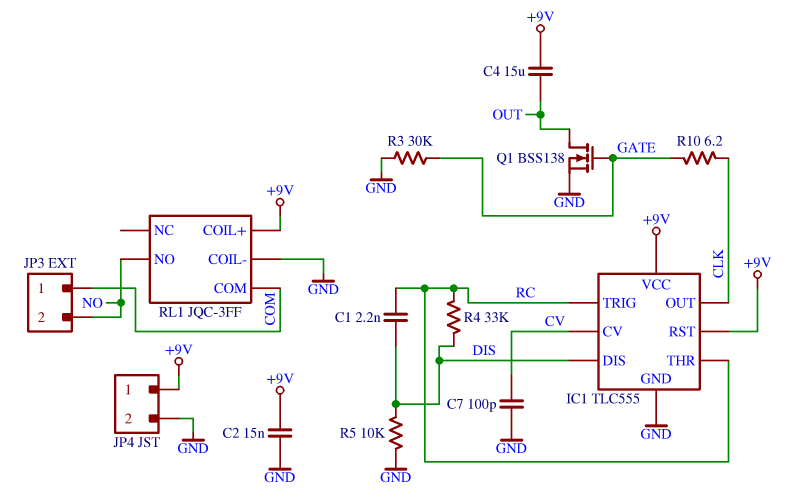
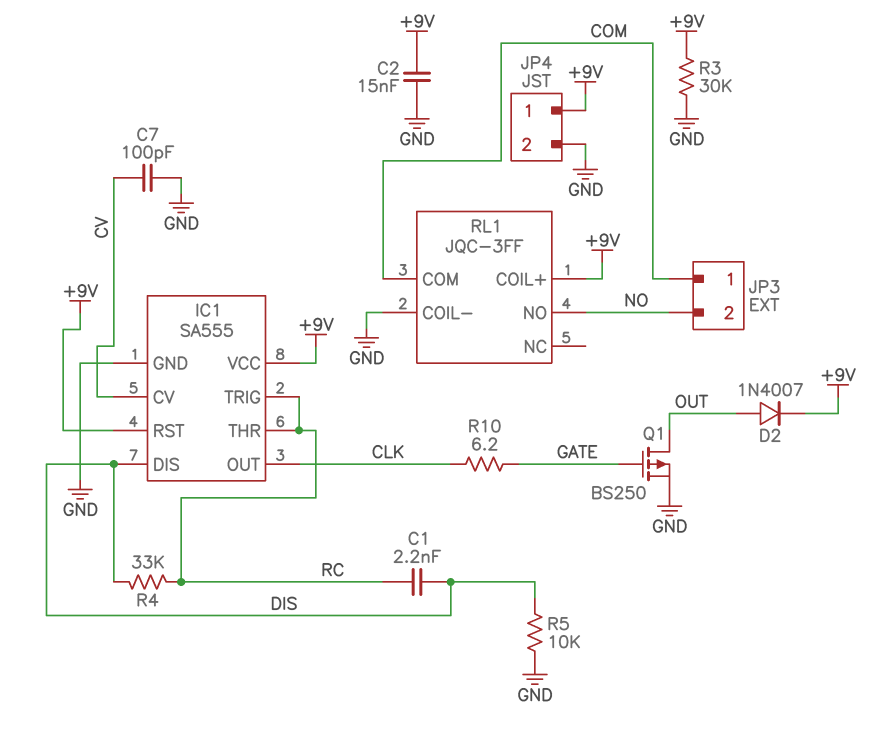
C4: 15uF (+9V, OUT) -> none
D2: none -> diode 1N4007 (A OUT, K +9V)
IC1: TLC555 -> SA555
Q1: NMOS BSS138 (G GATE, D OUT, S GND) -> PMOS BS250 (G GATE, D OUT, S GND)
R3: 30k (GATE, GND) -> 30k (+9V, GND)

